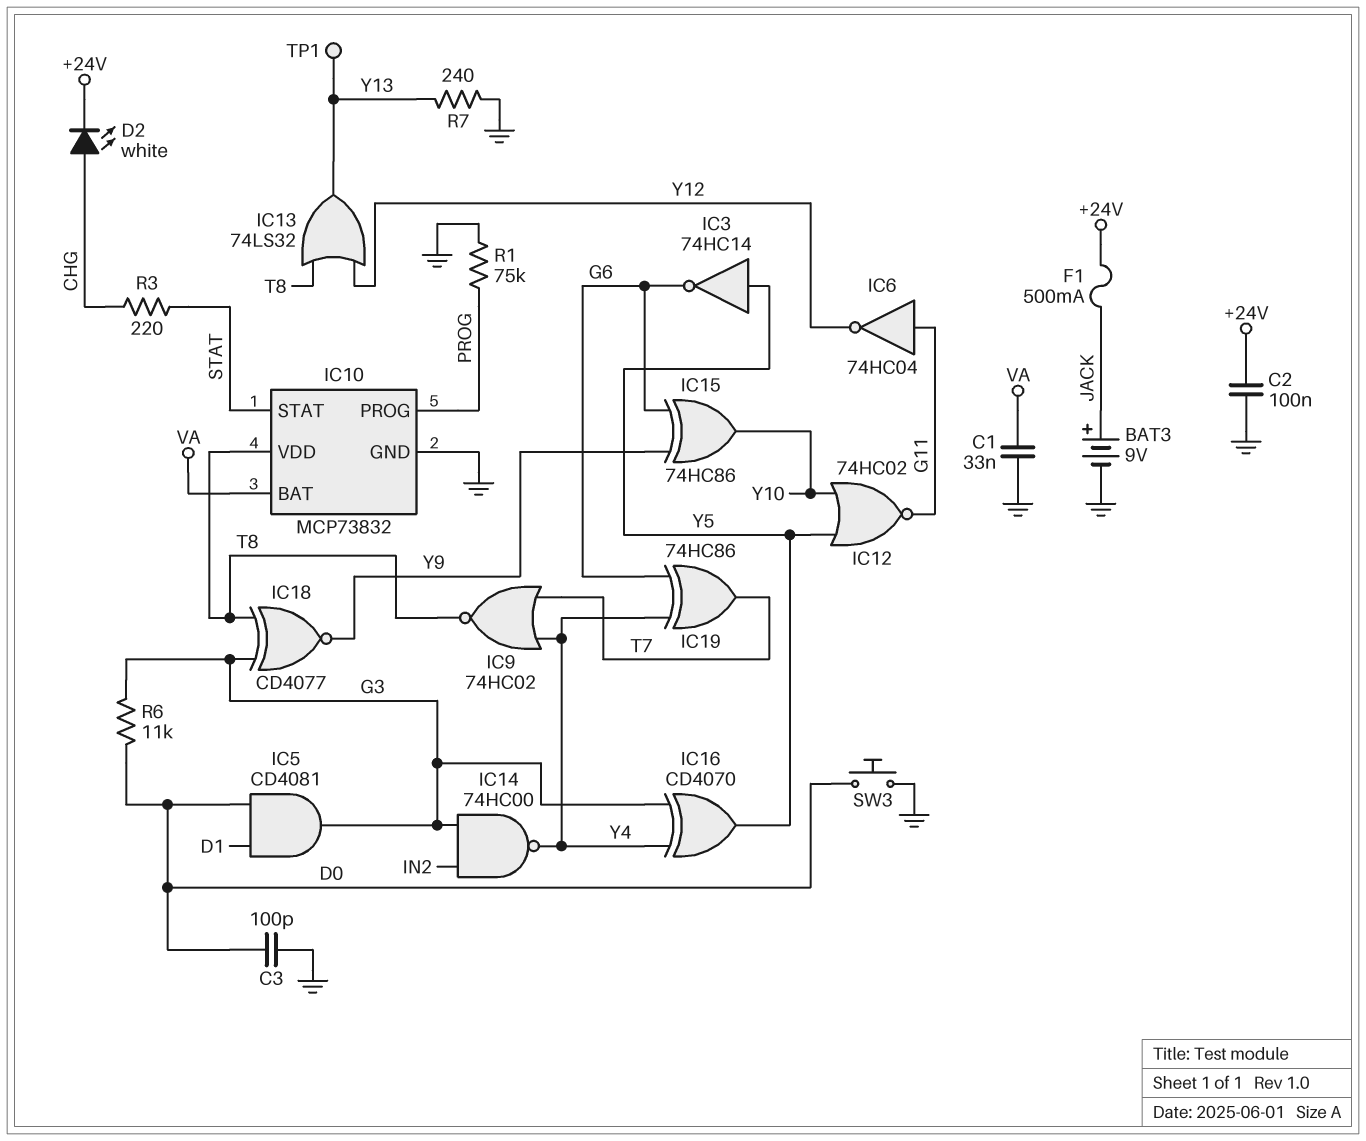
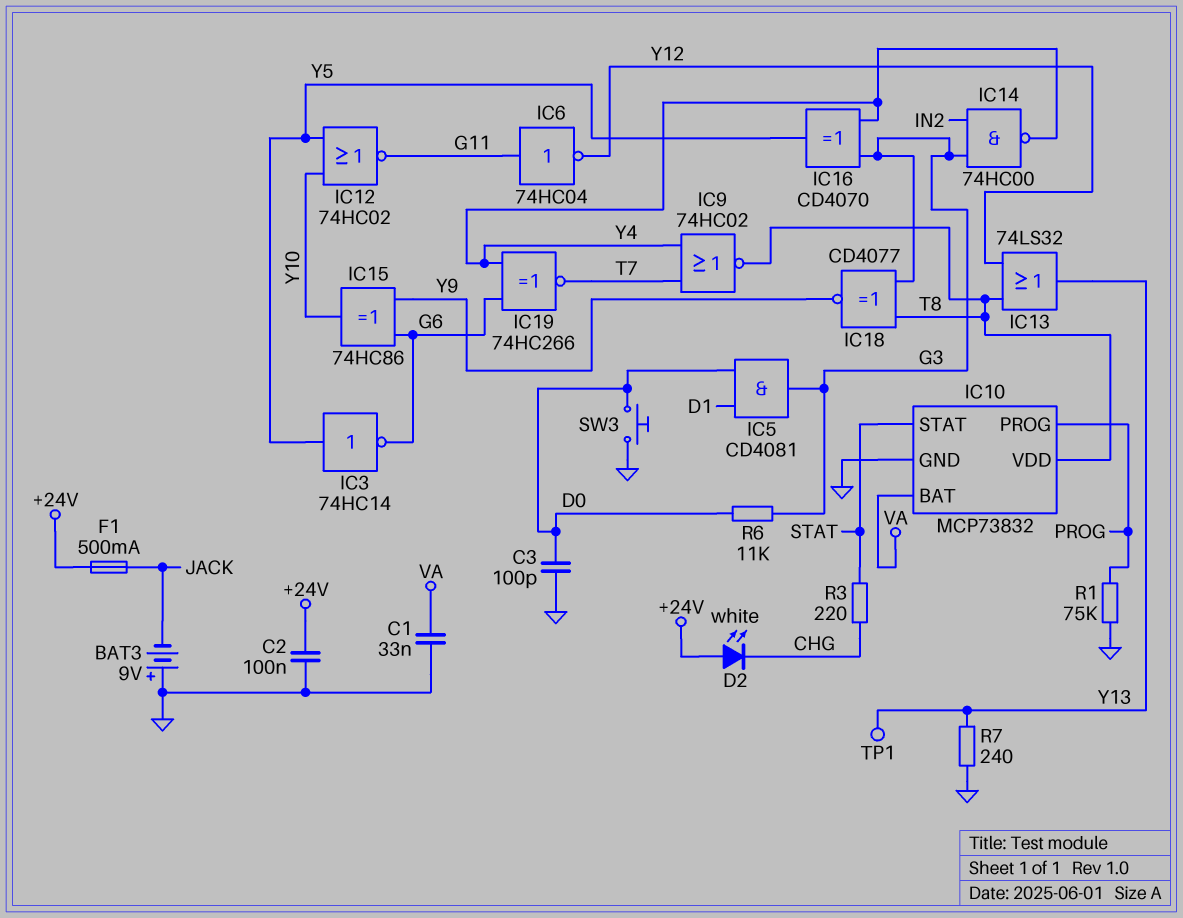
BAT3: 9V (plus JACK, minus GND) -> 9V (plus GND, minus JACK)
D2: LED white (A CHG, K +24V) -> LED white (A +24V, K CHG)
IC19: XOR 74HC86 (in G6, in Y4, out T7) -> XNOR 74HC266 (in G6, in Y4, out T7)

